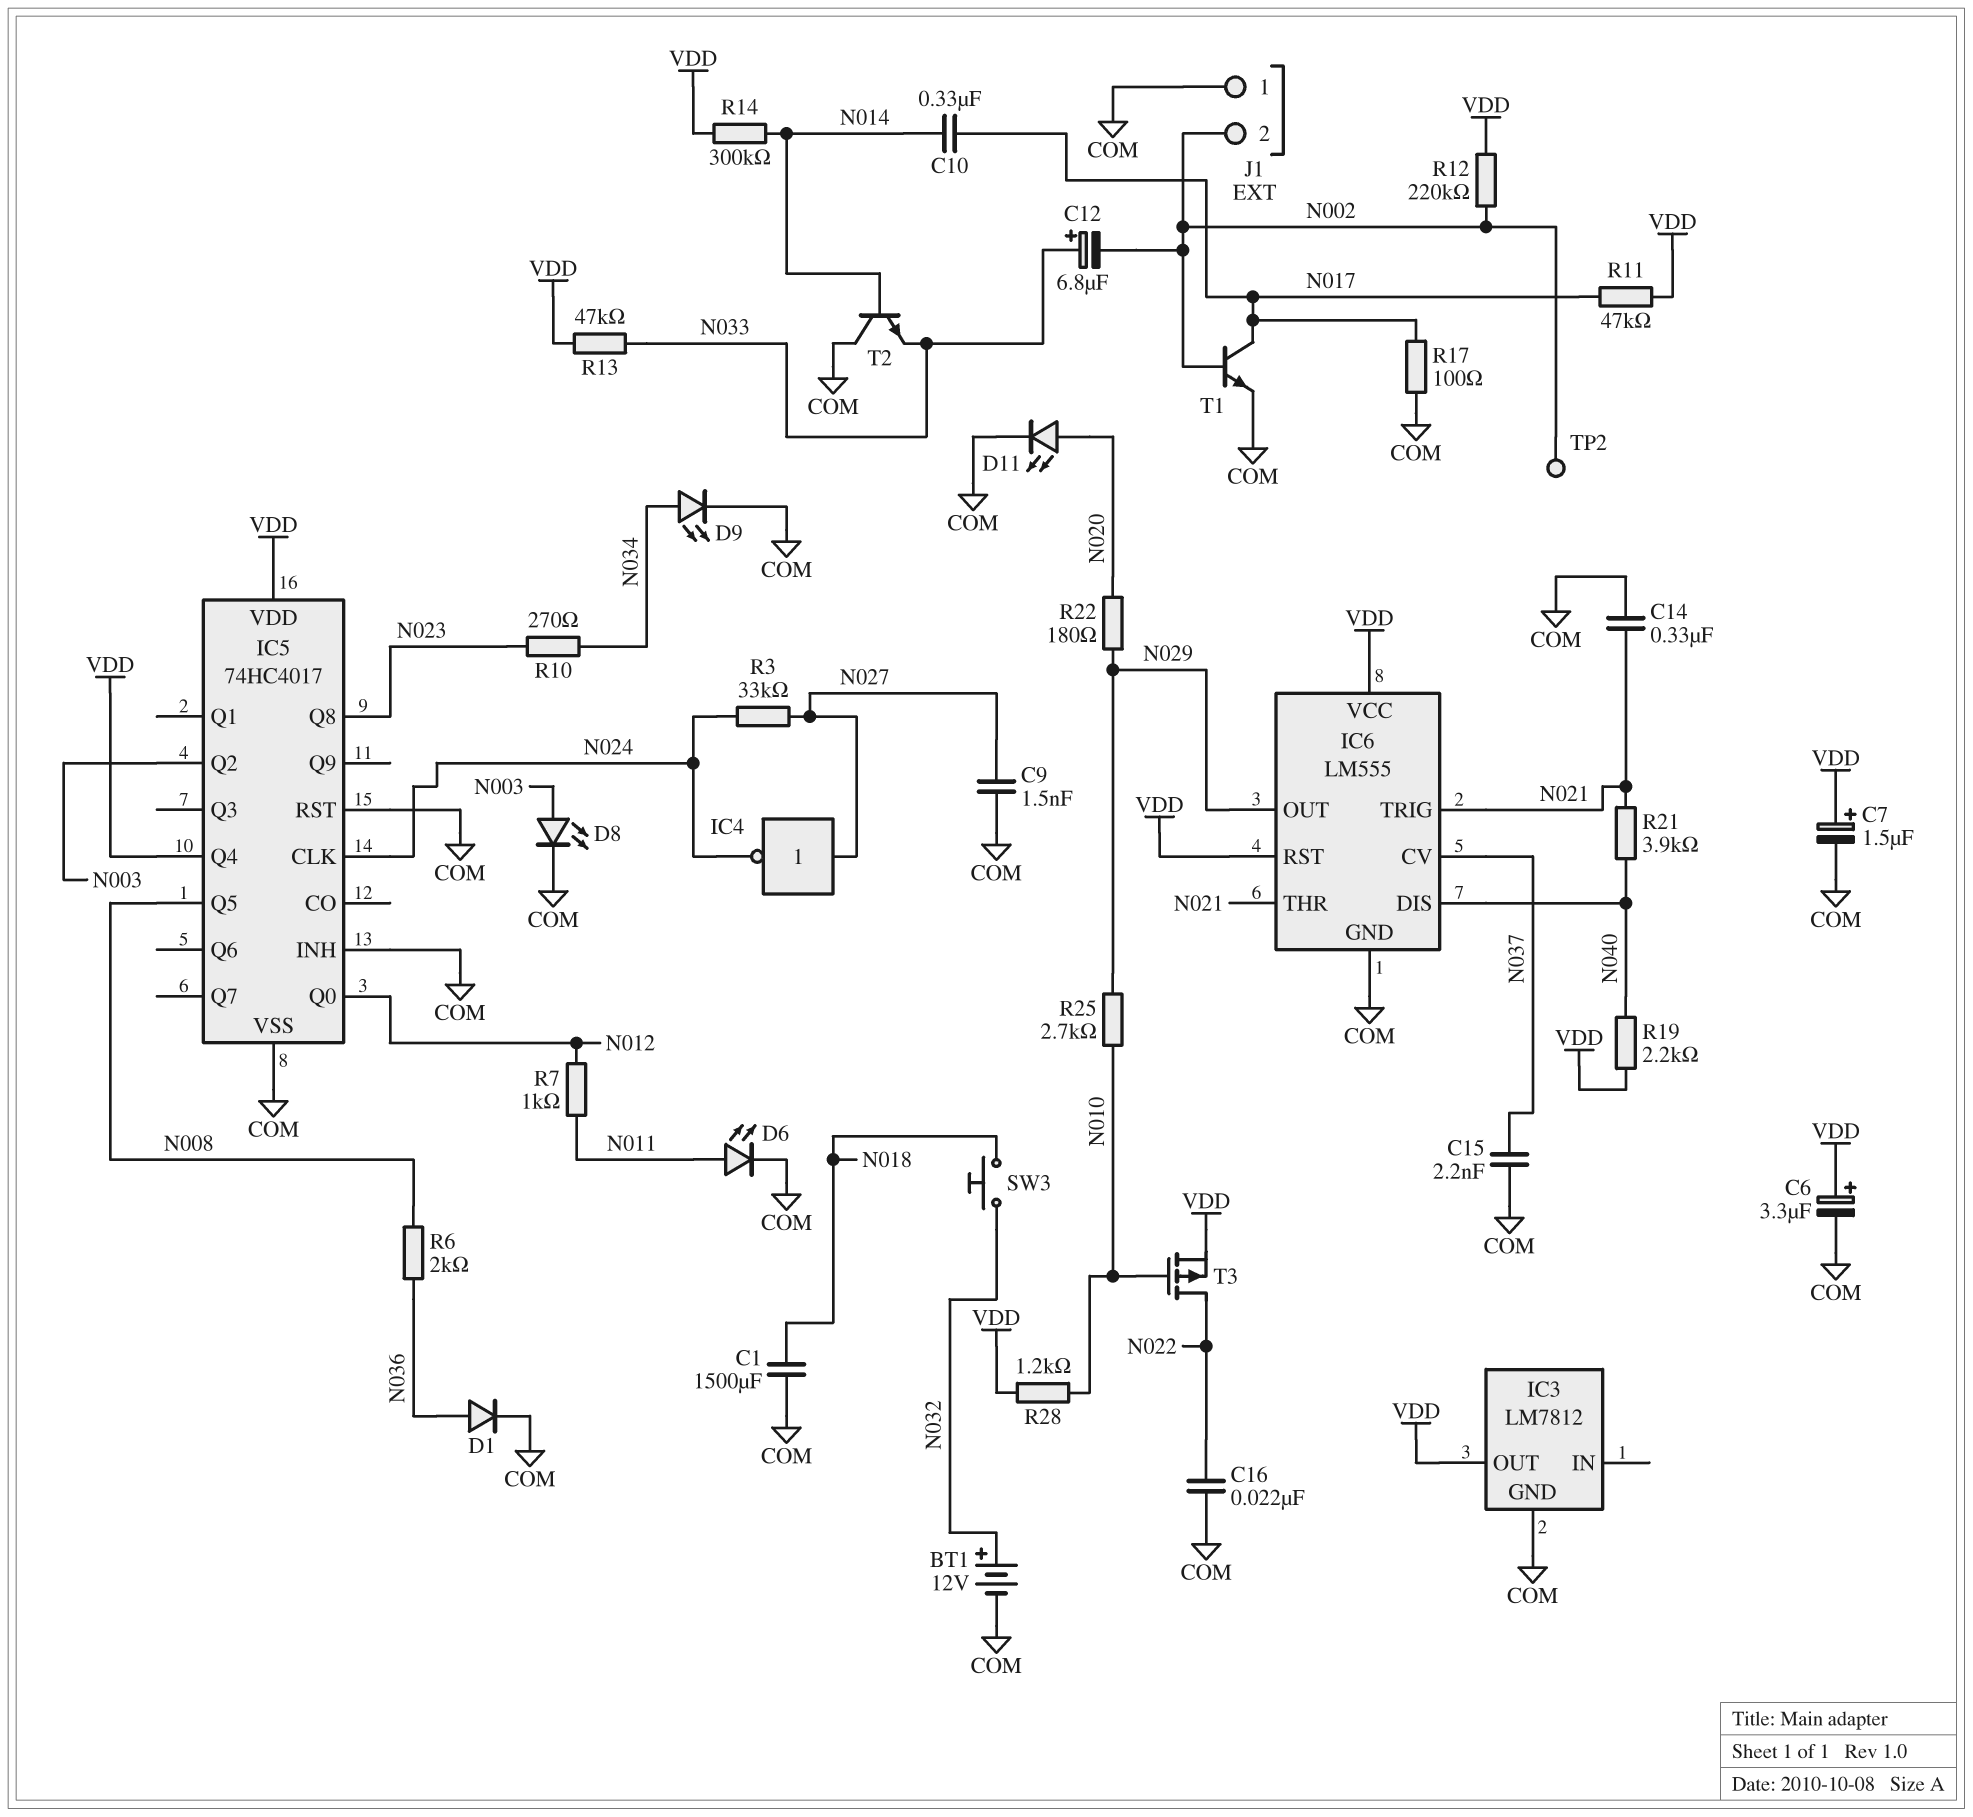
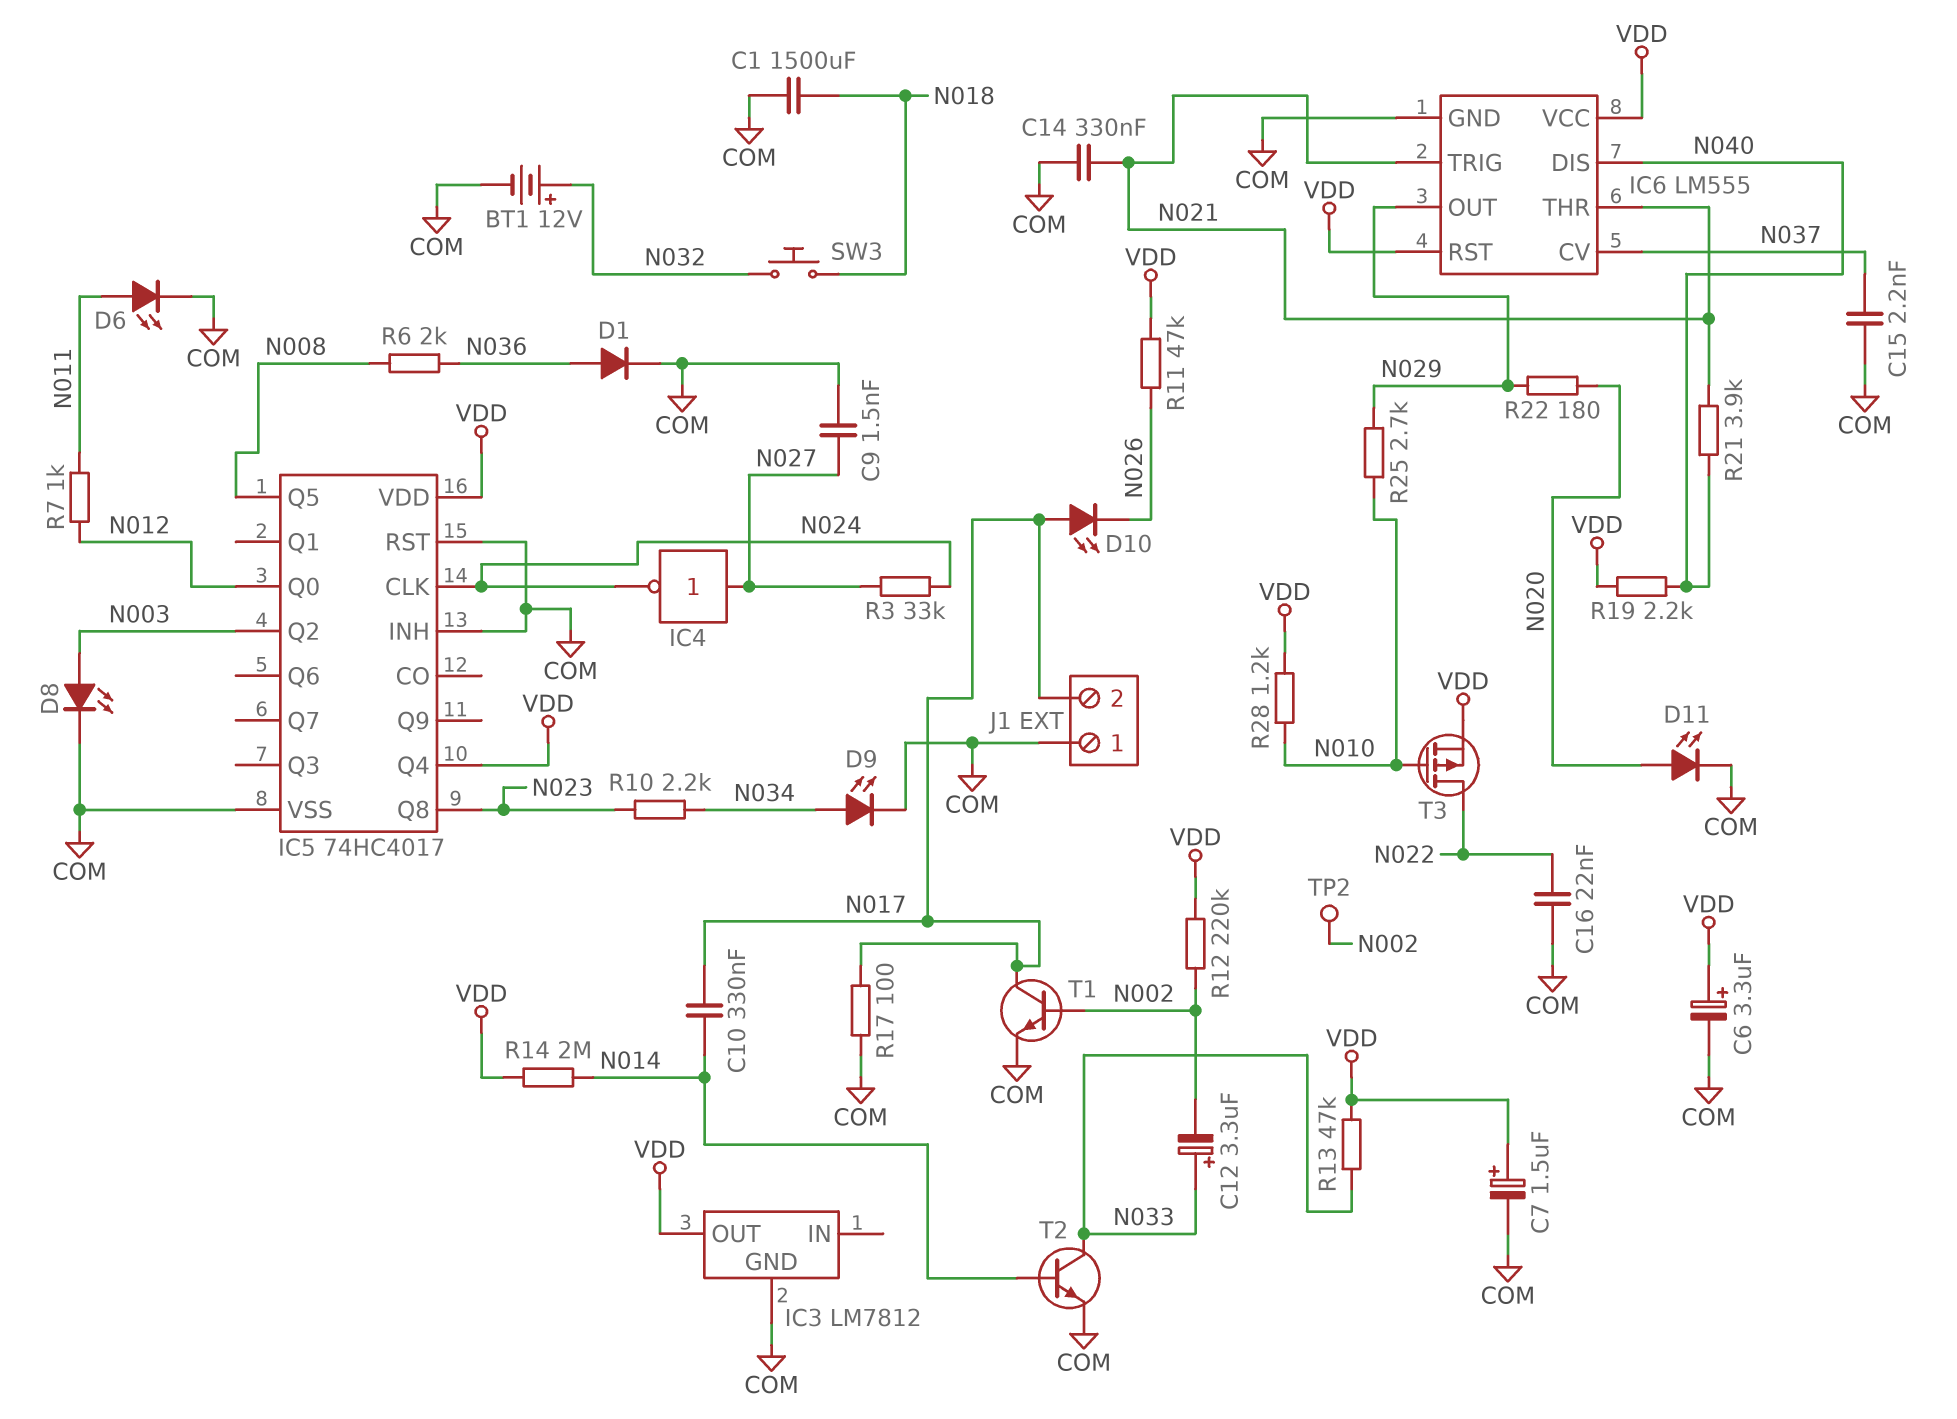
C12: 6.8uF (plus N033, minus N002) -> 3.3uF (plus N033, minus N002)
D10: none -> LED (A N017, K N026)
J1 pin 2: N002 -> N017
R10: 270 (N023, N034) -> 2.2k (N023, N034)
R11: 47k (N017, VDD) -> 47k (N026, VDD)
R14: 300k (N014, VDD) -> 2M (N014, VDD)
T2: NPN (B N014, C COM, E N033) -> NPN (B N014, C N033, E COM)

